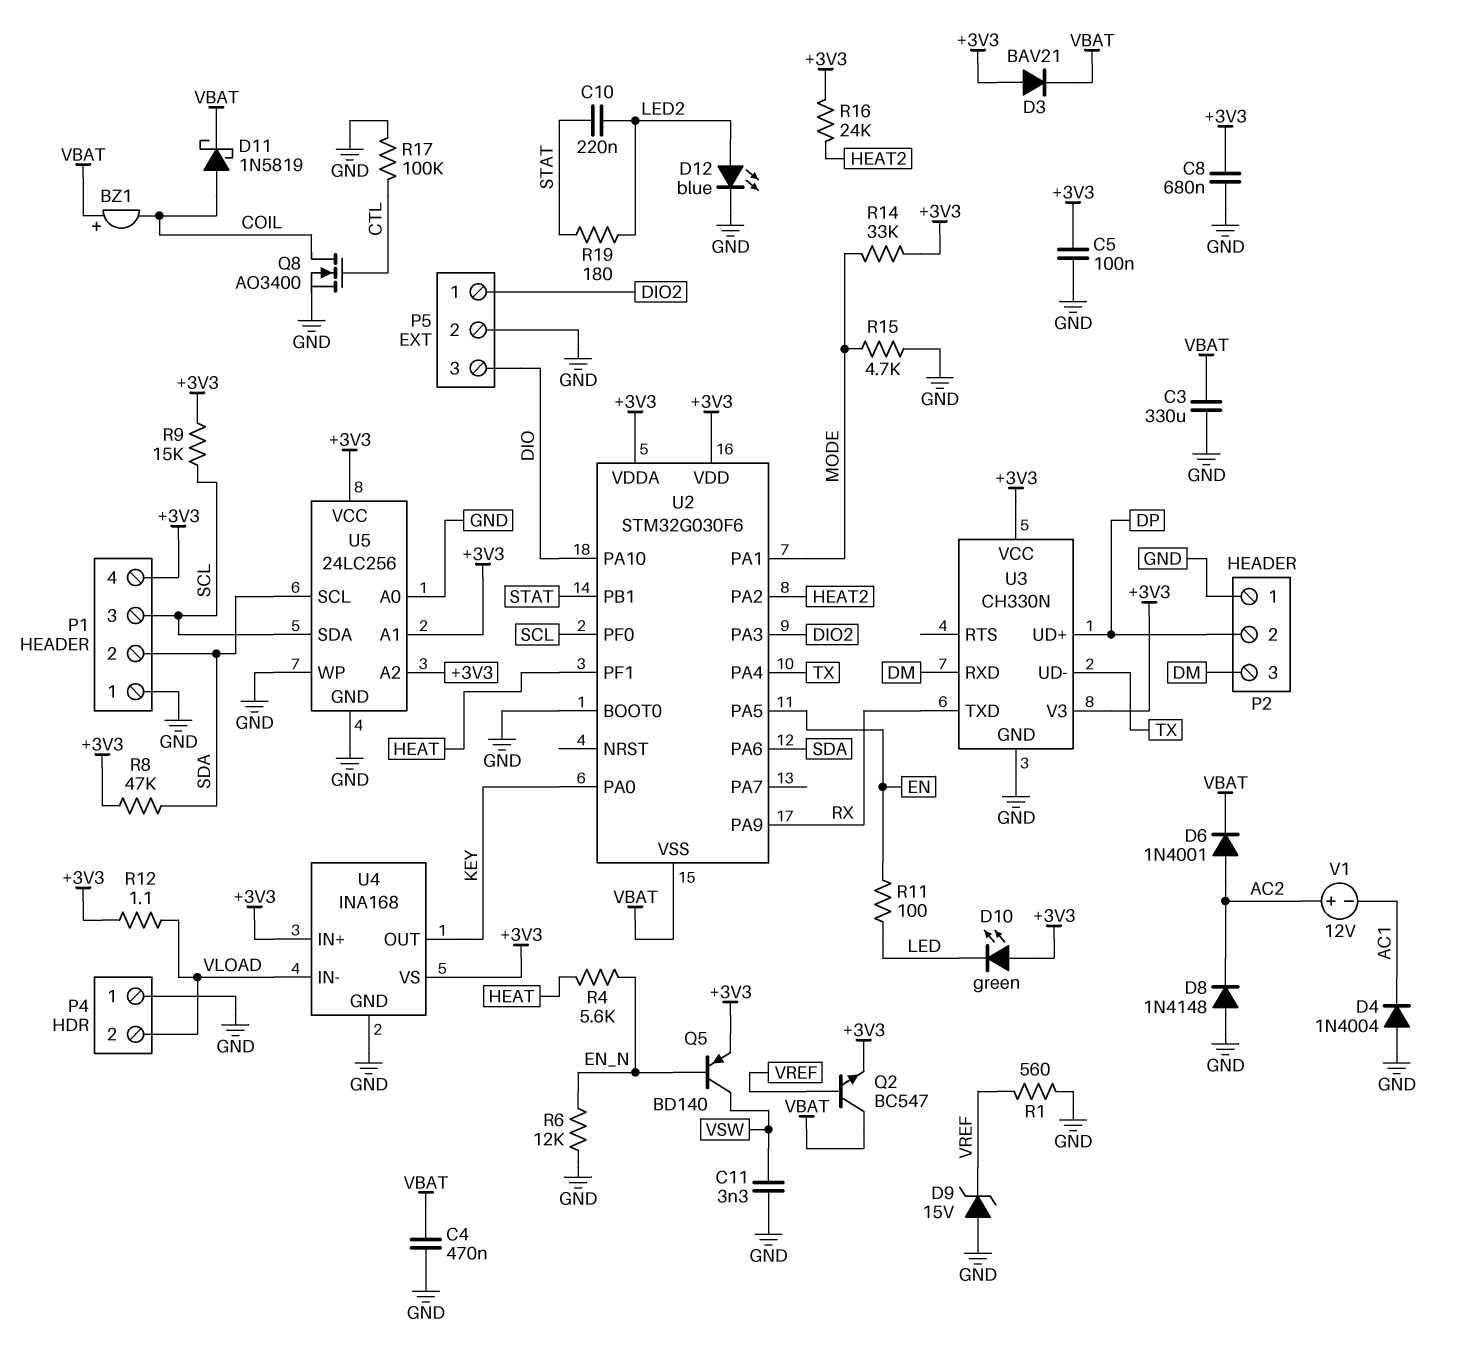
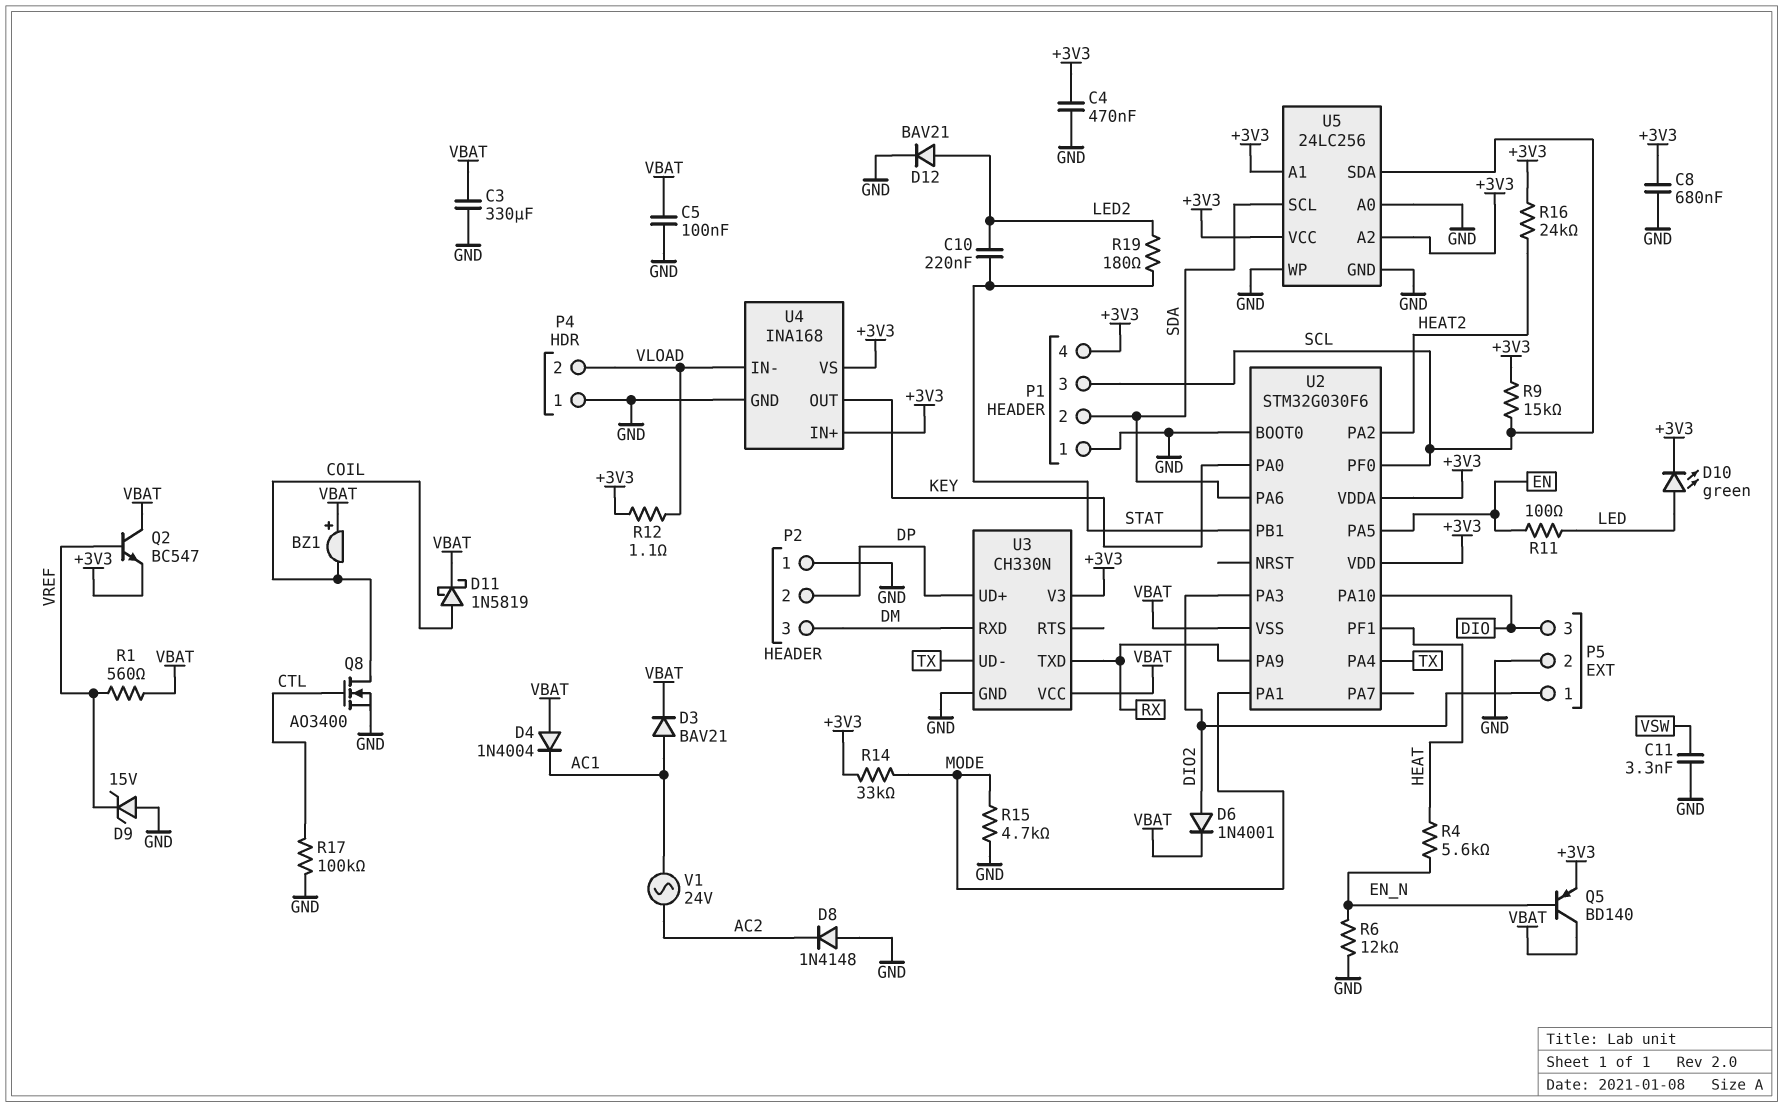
C4: 470nF (GND, VBAT) -> 470nF (+3V3, GND)
C5: 100nF (+3V3, GND) -> 100nF (GND, VBAT)
D3: diode BAV21 (A +3V3, K VBAT) -> diode BAV21 (A AC1, K VBAT)
D4: diode 1N4004 (A GND, K AC1) -> diode 1N4004 (A VBAT, K AC1)
D6: diode 1N4001 (A AC2, K VBAT) -> diode 1N4001 (A DIO2, K VBAT)
D10: LED green (A +3V3, K LED) -> LED green (A LED, K +3V3)
D12: LED blue (A LED2, K GND) -> diode BAV21 (A LED2, K GND)
Q5: PNP BD140 (B EN_N, C VSW, E +3V3) -> PNP BD140 (B EN_N, C VBAT, E +3V3)
R1: 560 (GND, VREF) -> 560 (VBAT, VREF)
R8: 47k (+3V3, SDA) -> none
U3 pin VCC: +3V3 -> VBAT
V1: 12V (plus AC2, minus AC1) -> AC 24V (AC1, AC2)

